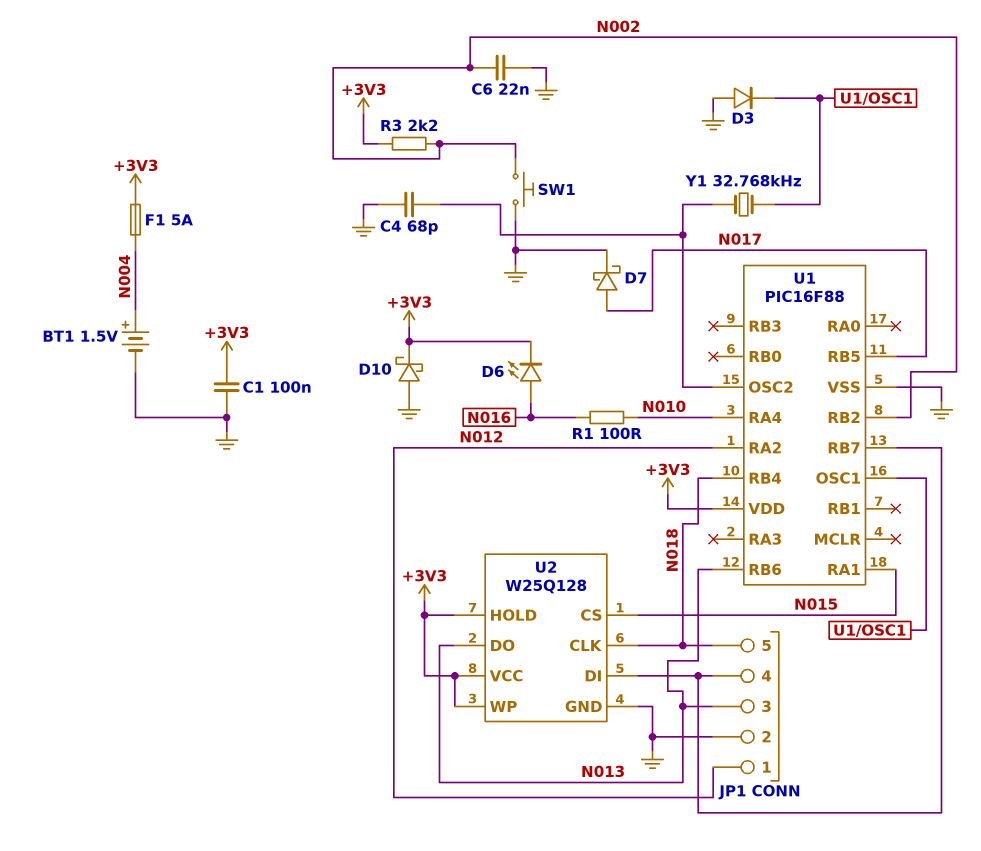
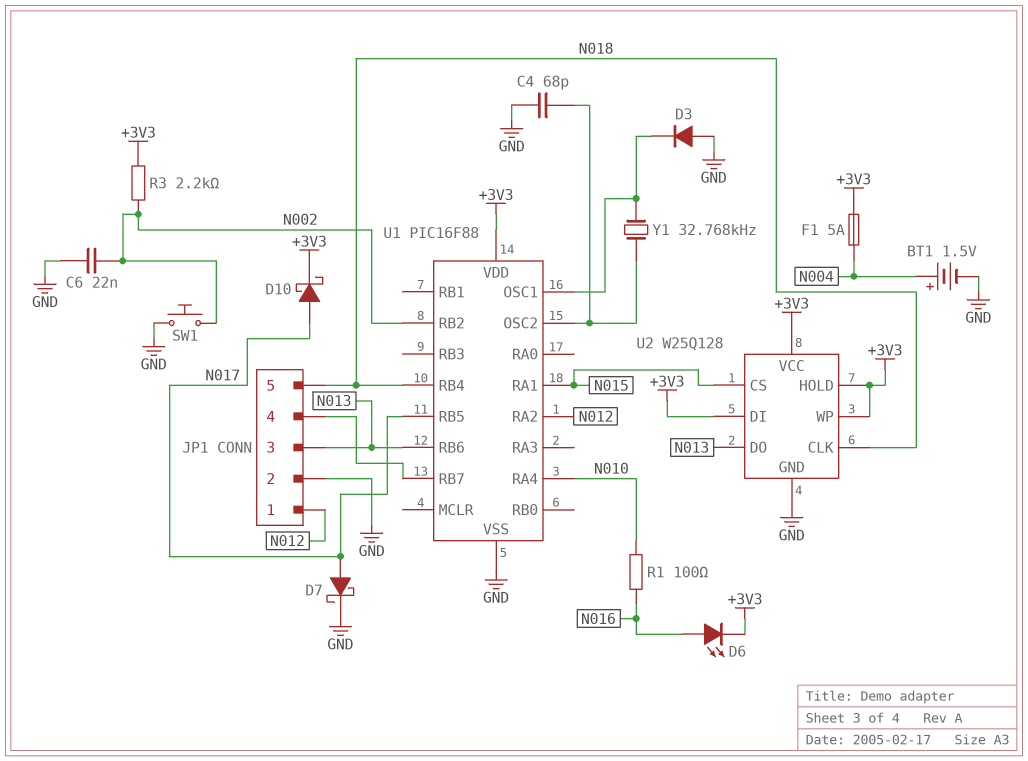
C1: 100nF (+3V3, GND) -> none
D10: schottky (A GND, K +3V3) -> schottky (A N017, K +3V3)
U2 pin DI: JP1/4 -> +3V3

